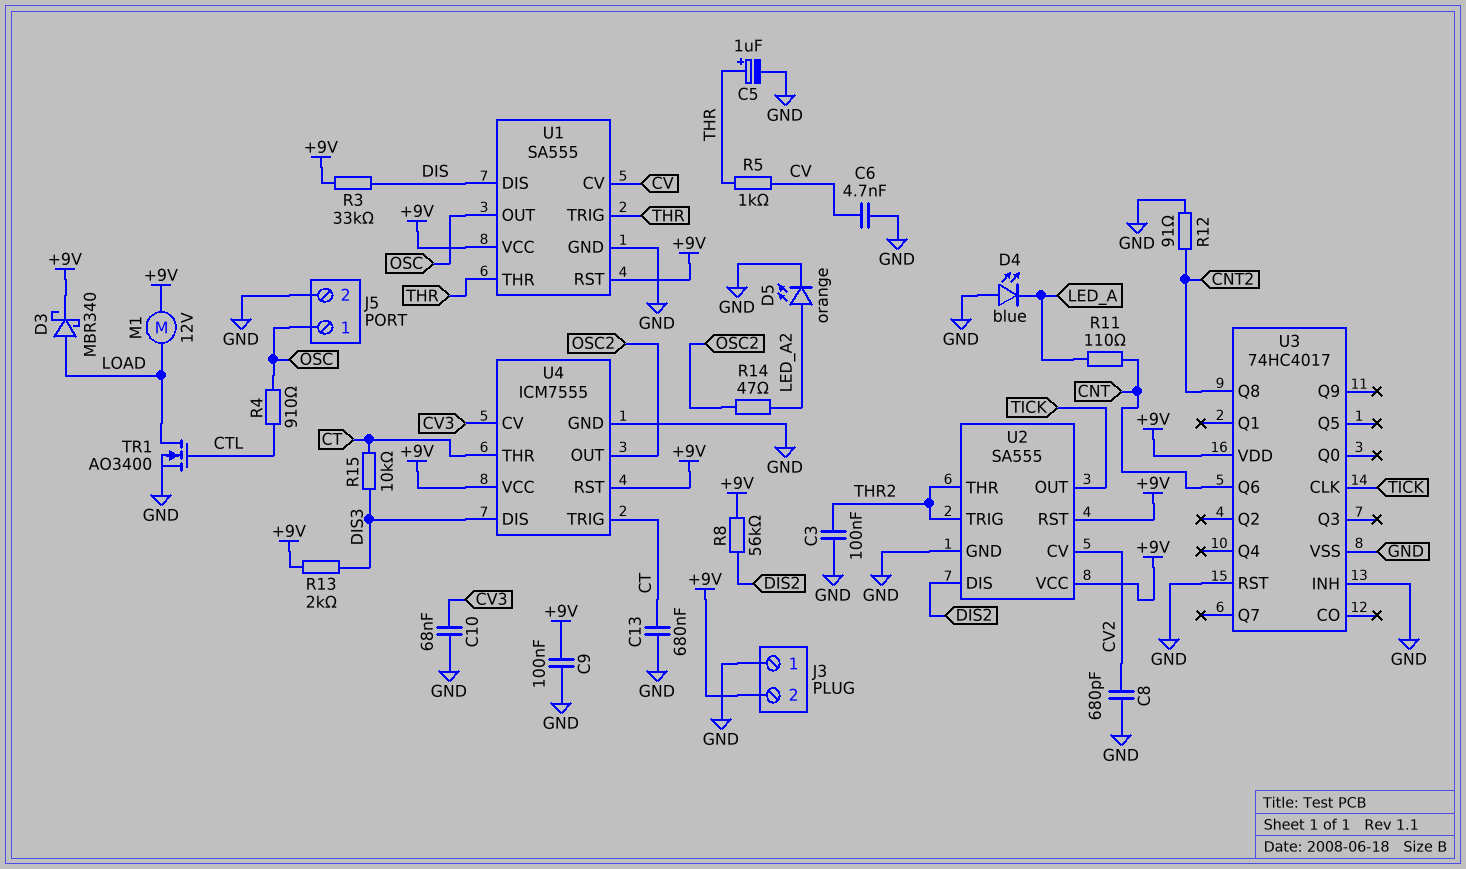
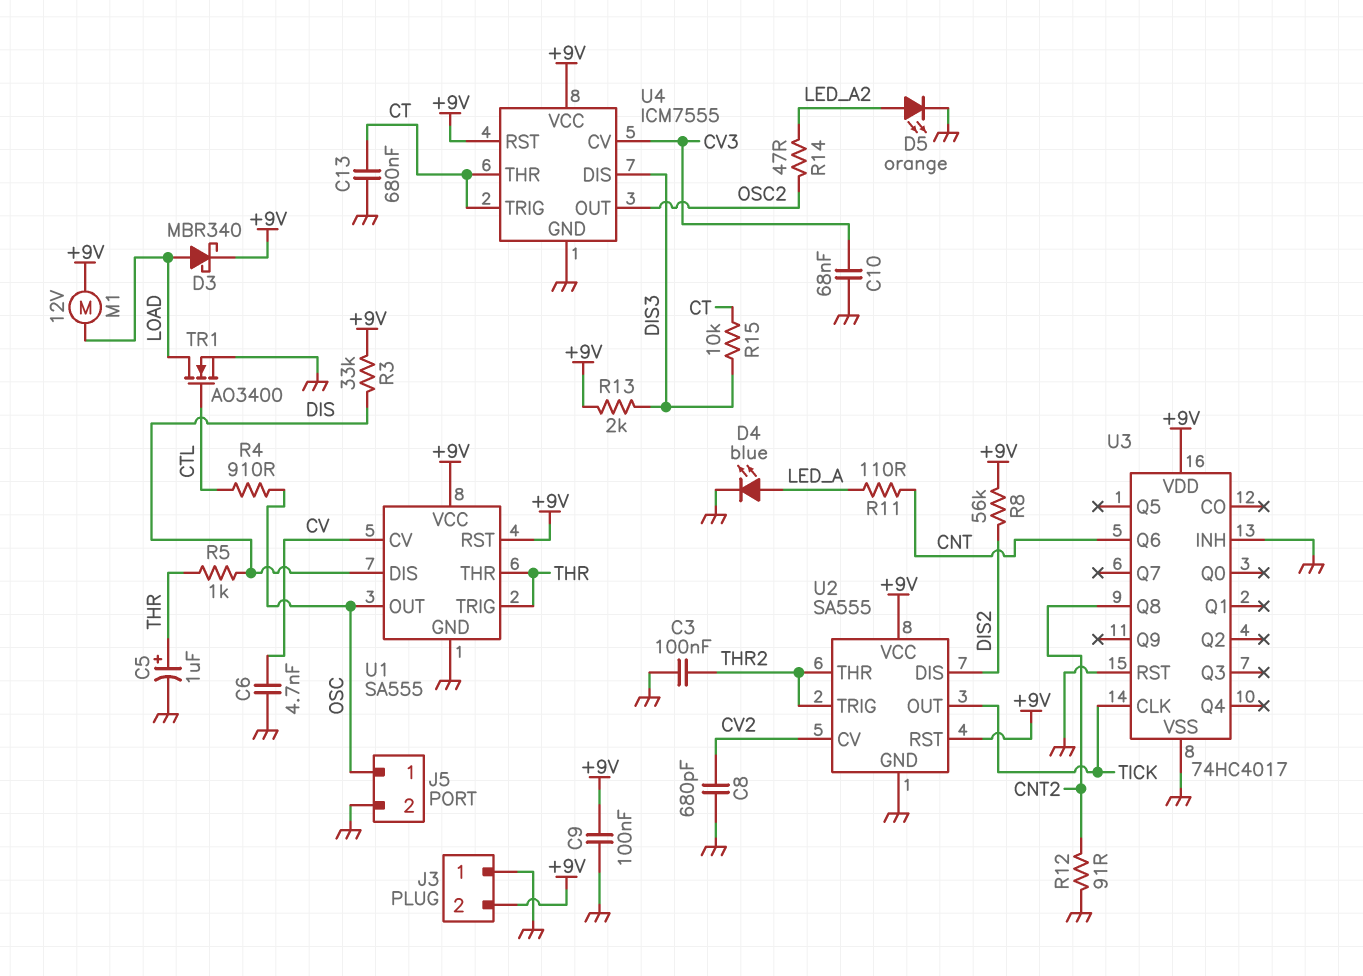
D4: LED blue (A GND, K LED_A) -> LED blue (A LED_A, K GND)
R5: 1k (CV, THR) -> 1k (DIS, THR)

